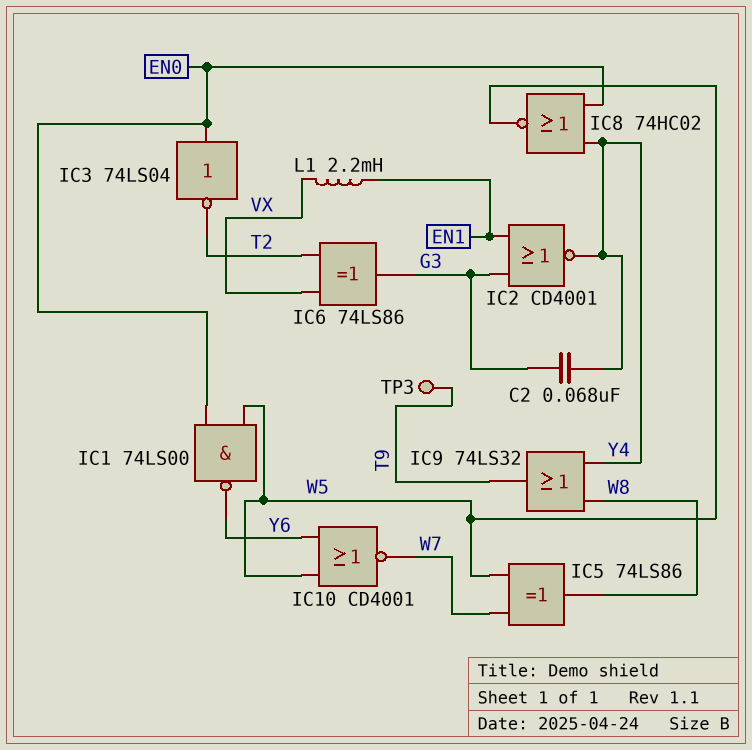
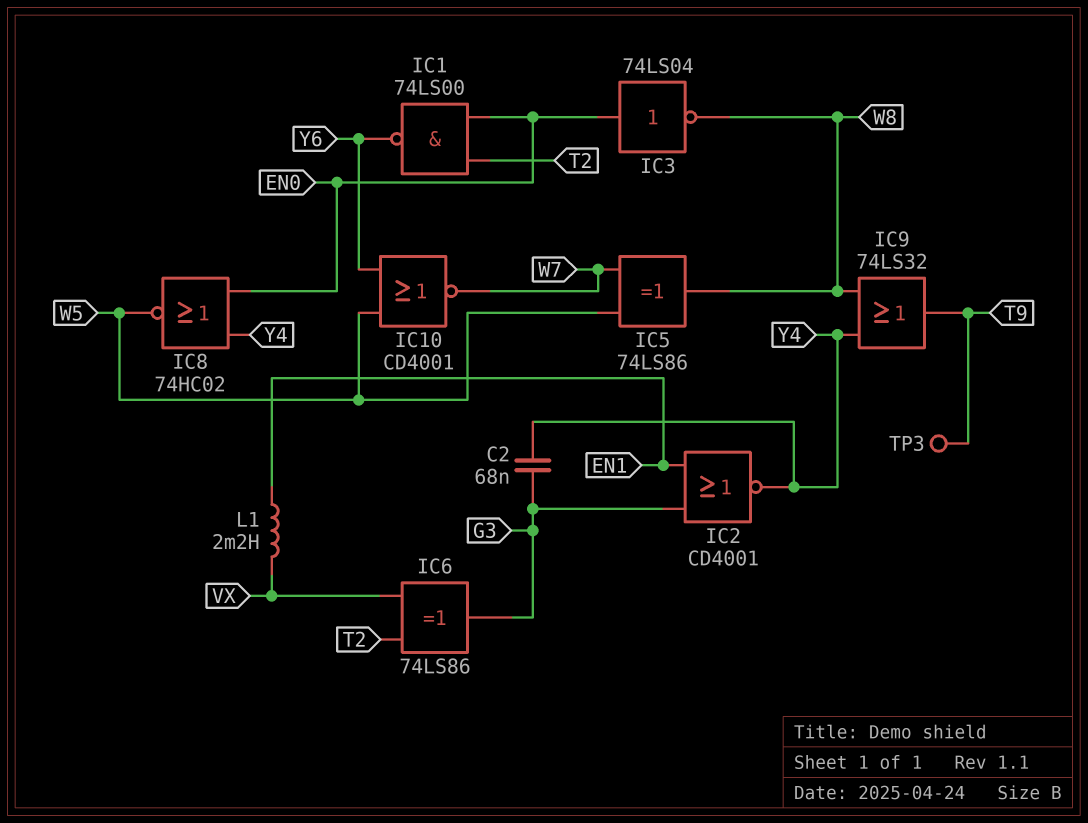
IC1: NAND 74LS00 (in EN0, in W5, out Y6) -> NAND 74LS00 (in EN0, in T2, out Y6)
IC3: NOT 74LS04 (in EN0, out T2) -> NOT 74LS04 (in EN0, out W8)

